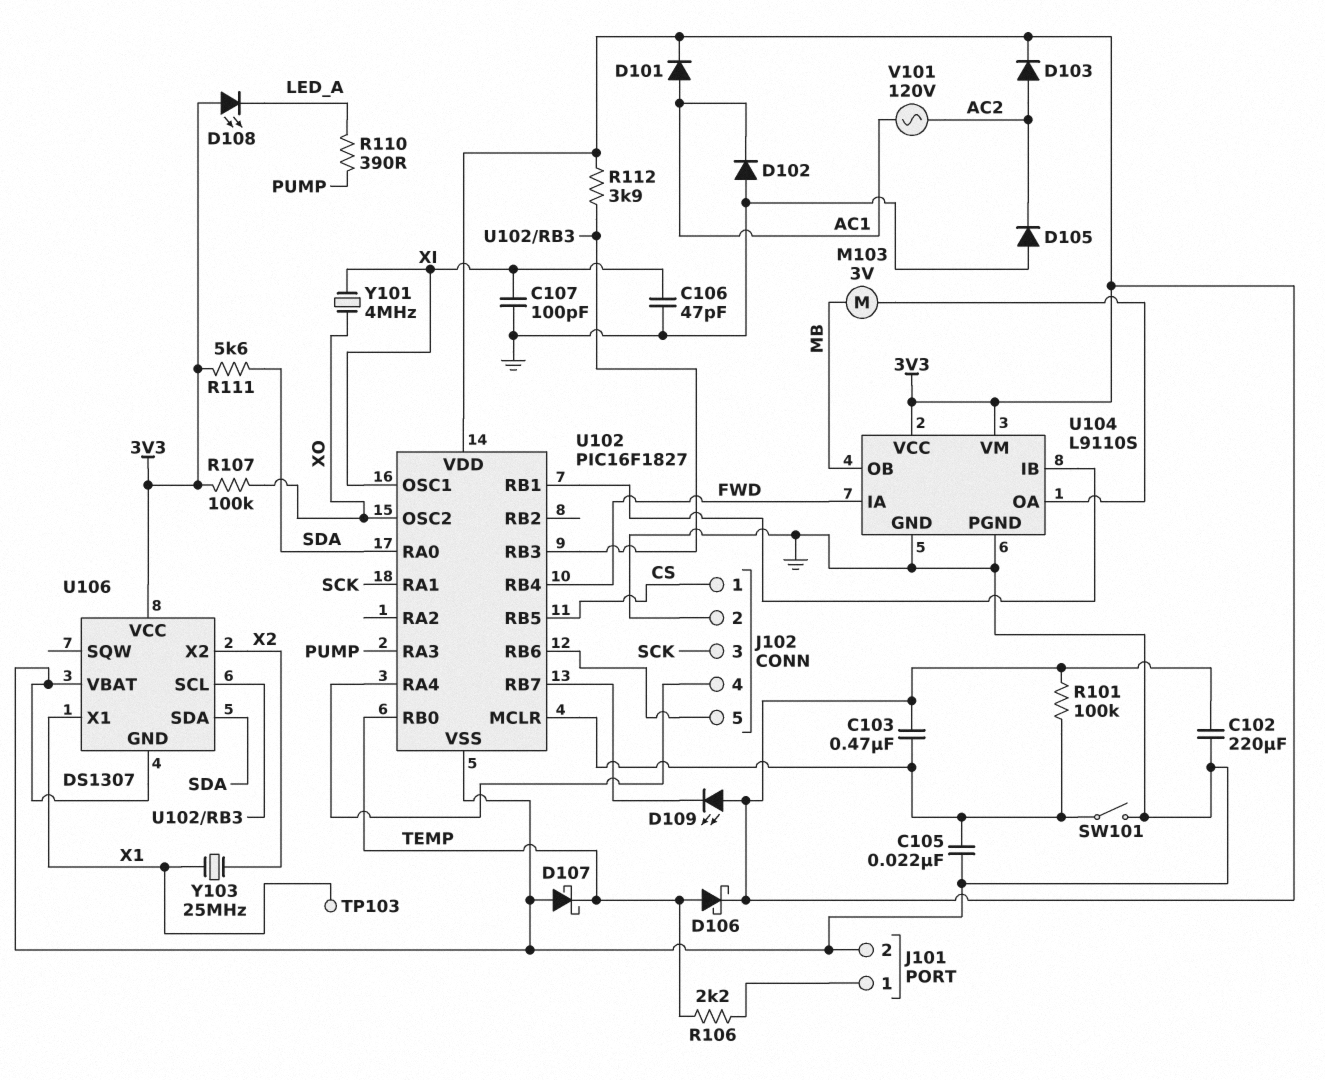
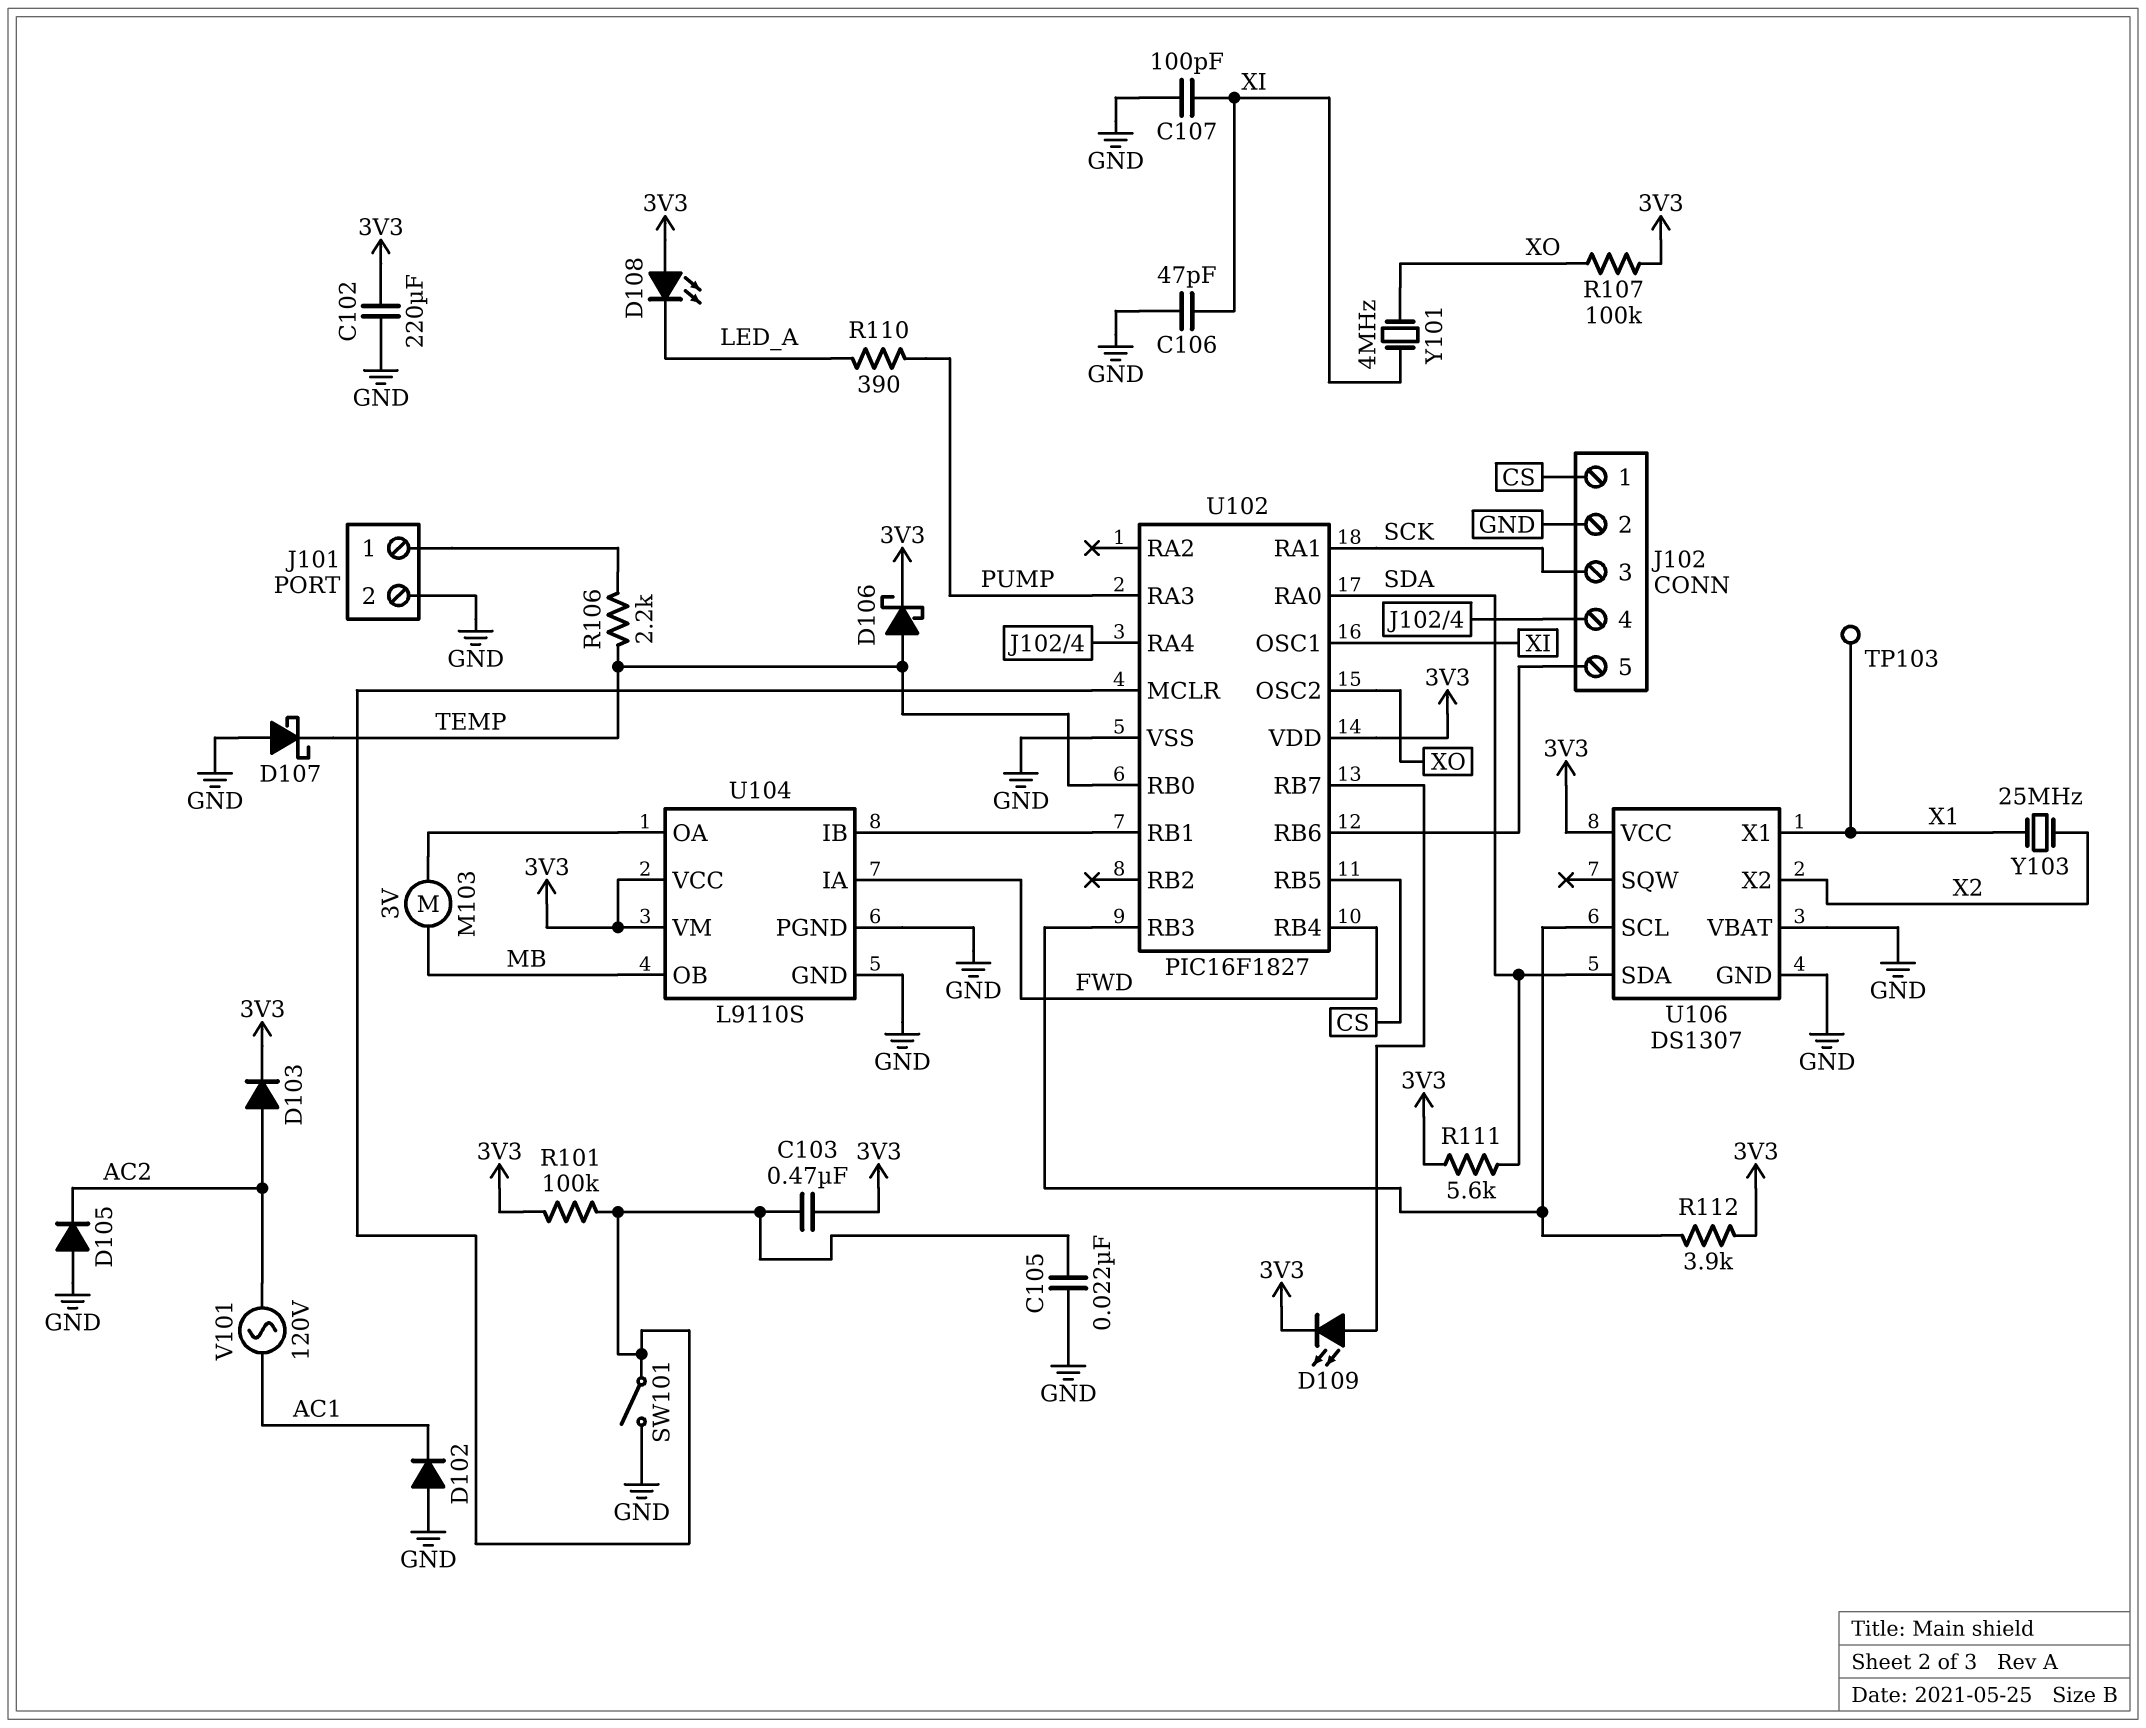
D101: diode (A AC1, K 3V3) -> none
D109: LED (A 3V3, K U102/RB7) -> LED (A U102/RB7, K 3V3)

